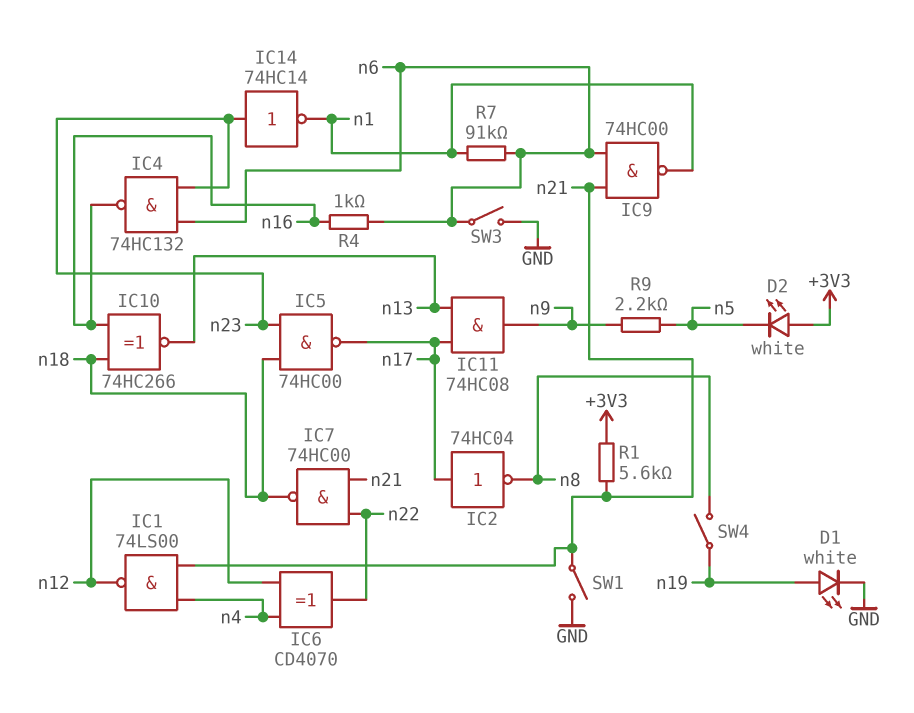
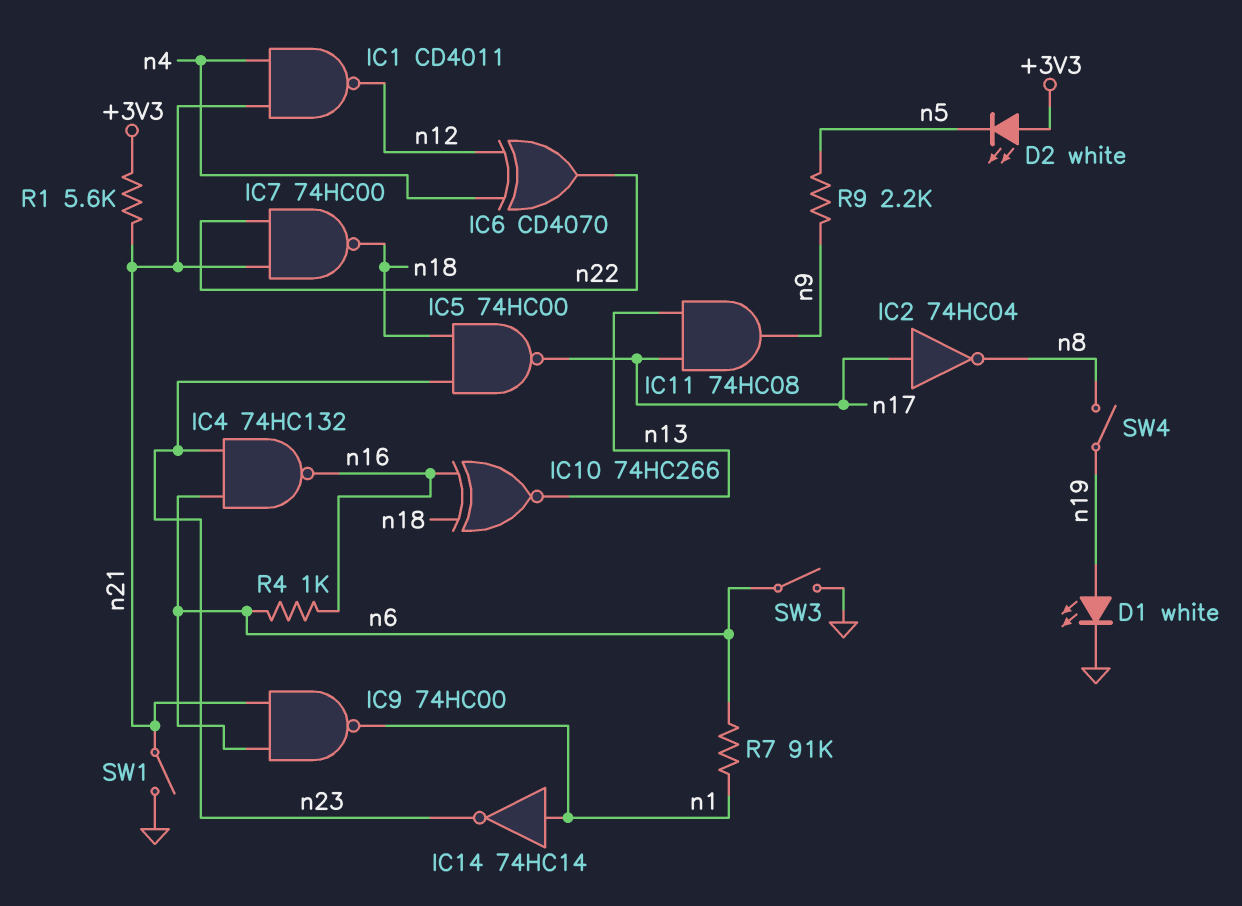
IC1: NAND 74LS00 (in n4, in n21, out n12) -> NAND CD4011 (in n4, in n21, out n12)
IC14: NOT 74HC14 (in n23, out n1) -> NOT 74HC14 (in n1, out n23)

